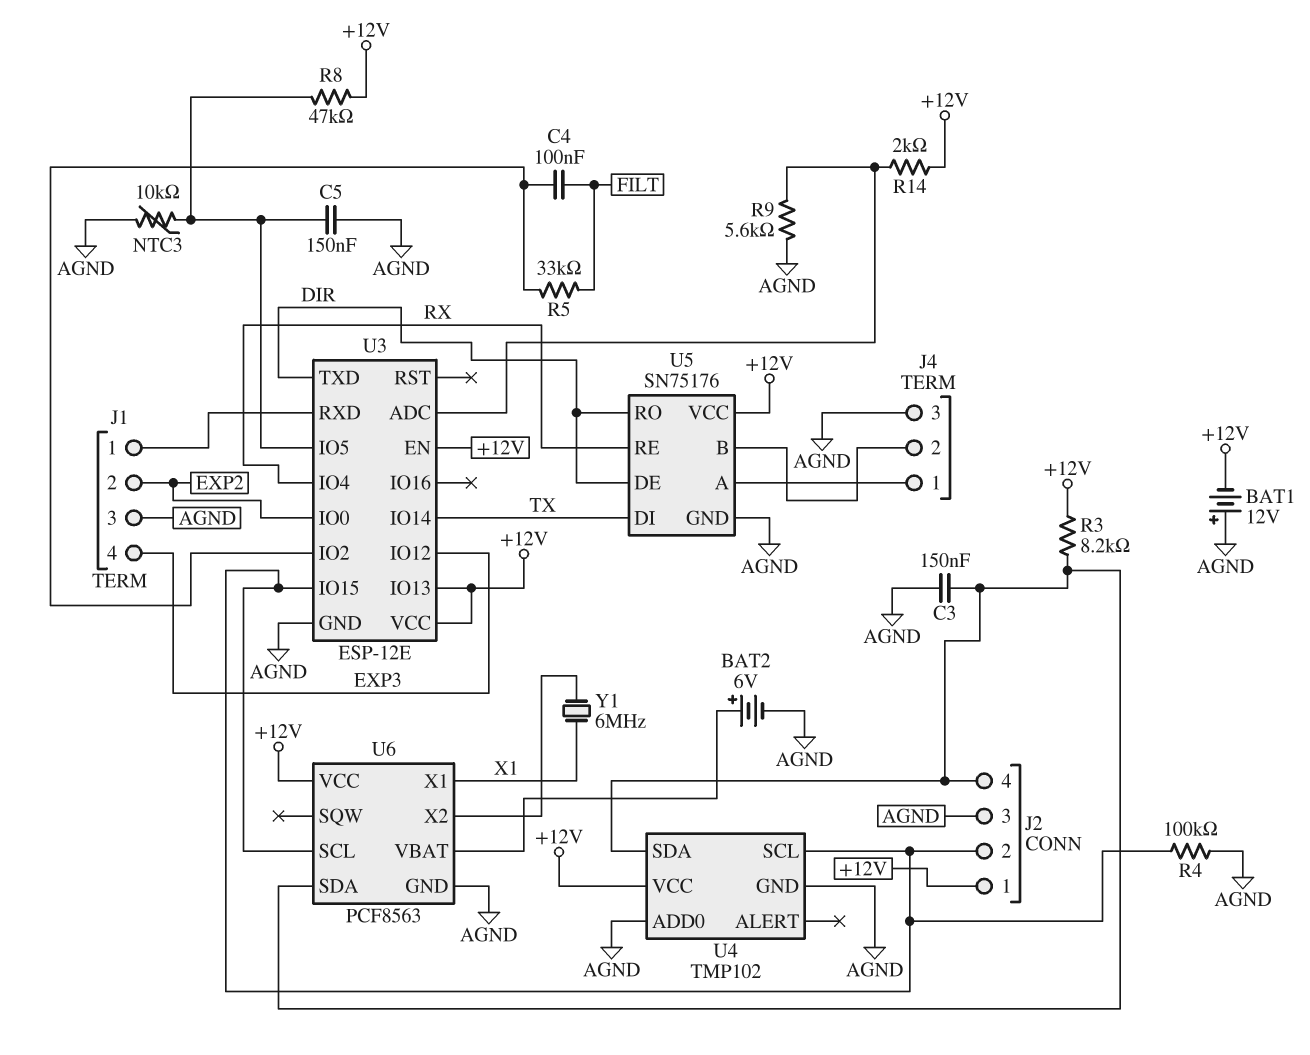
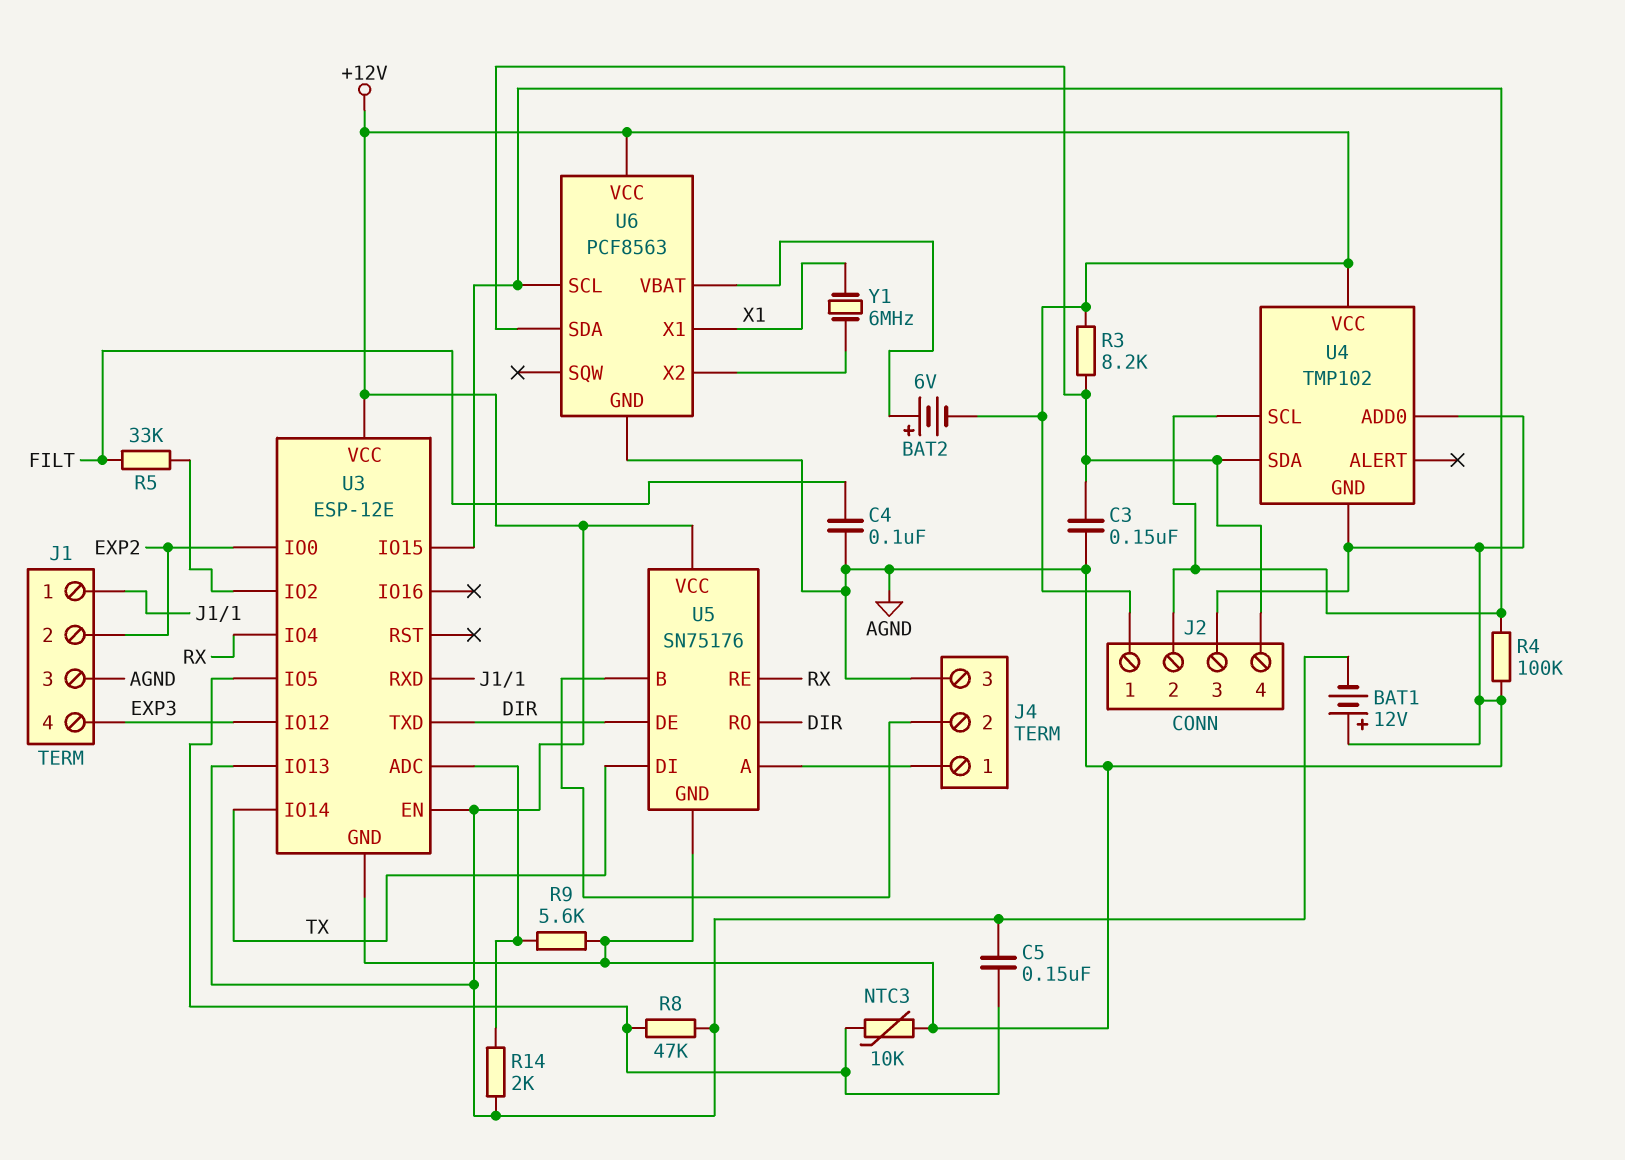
BAT2: 6V (plus U6/VBAT, minus AGND) -> 6V (plus U6/VBAT, minus +12V)
C4: 100nF (FILT, U3/IO2) -> 100nF (AGND, FILT)
C5: 150nF (AGND, U3/IO5) -> 150nF (+12V, U3/IO5)

